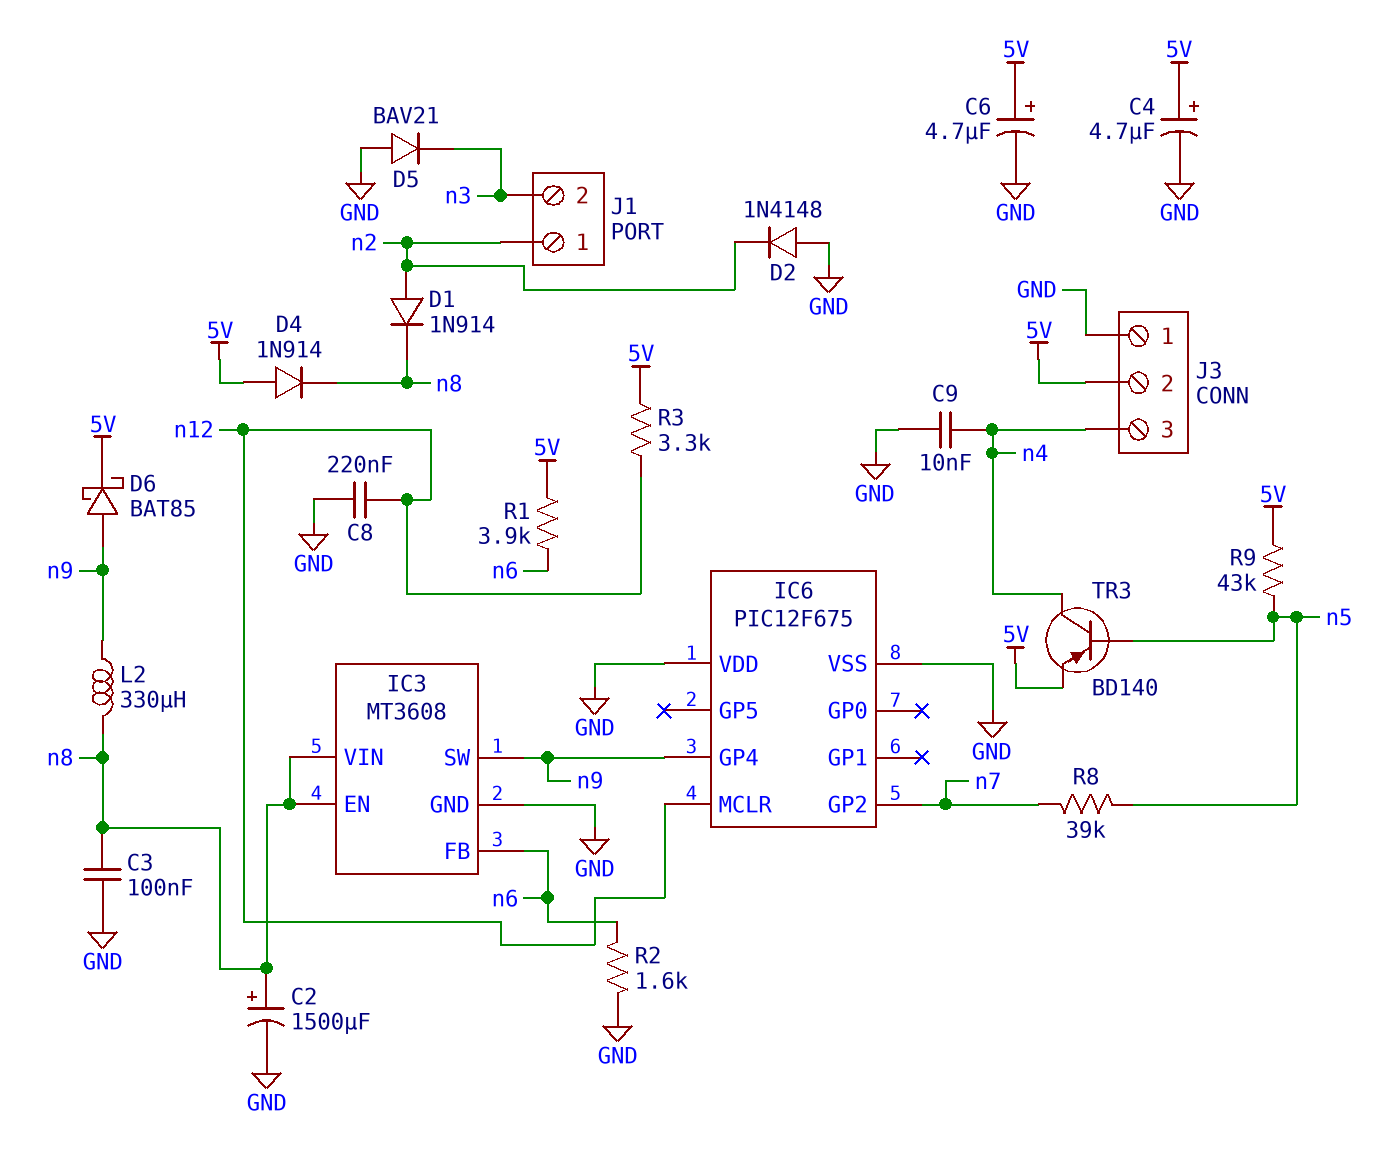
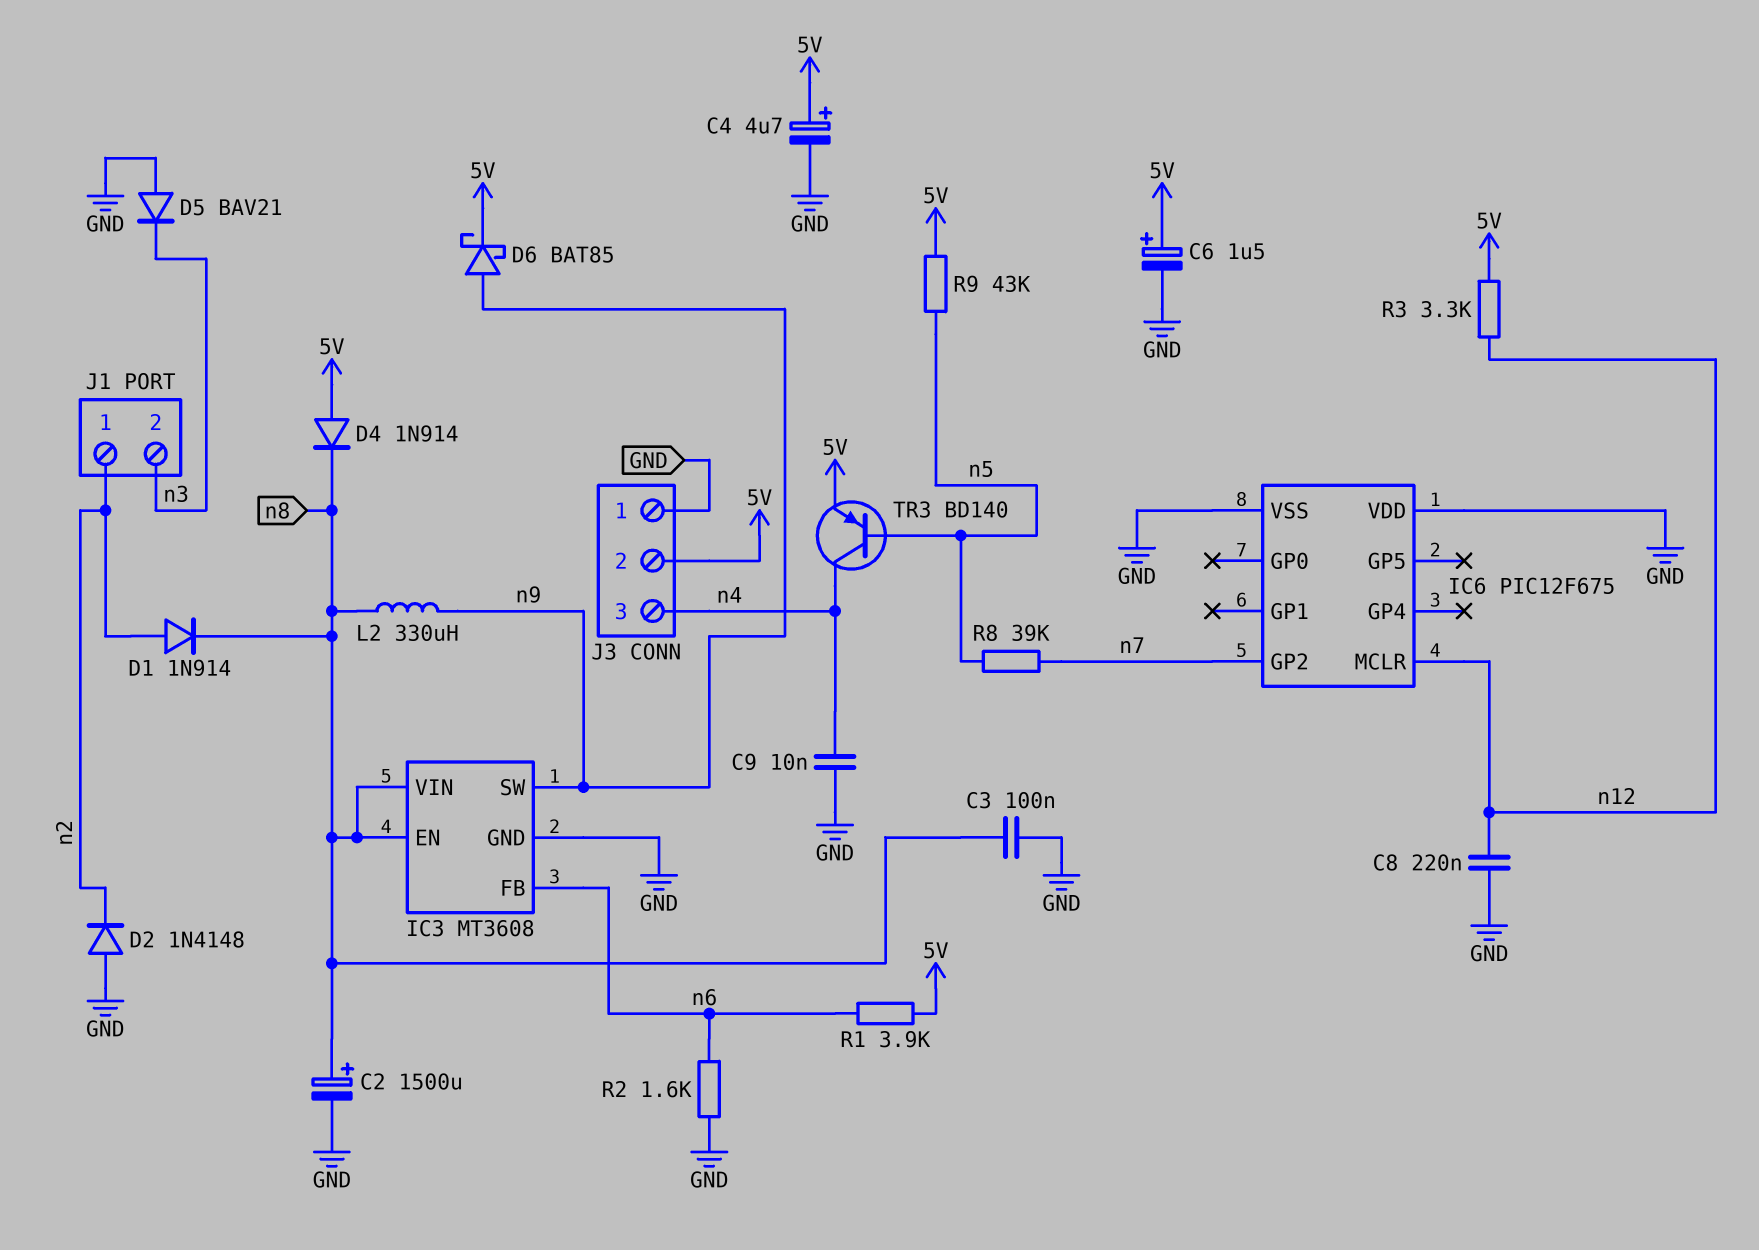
C6: 4.7uF (plus 5V, minus GND) -> 1.5uF (plus 5V, minus GND)
IC6 pin GP4: n9 -> none

